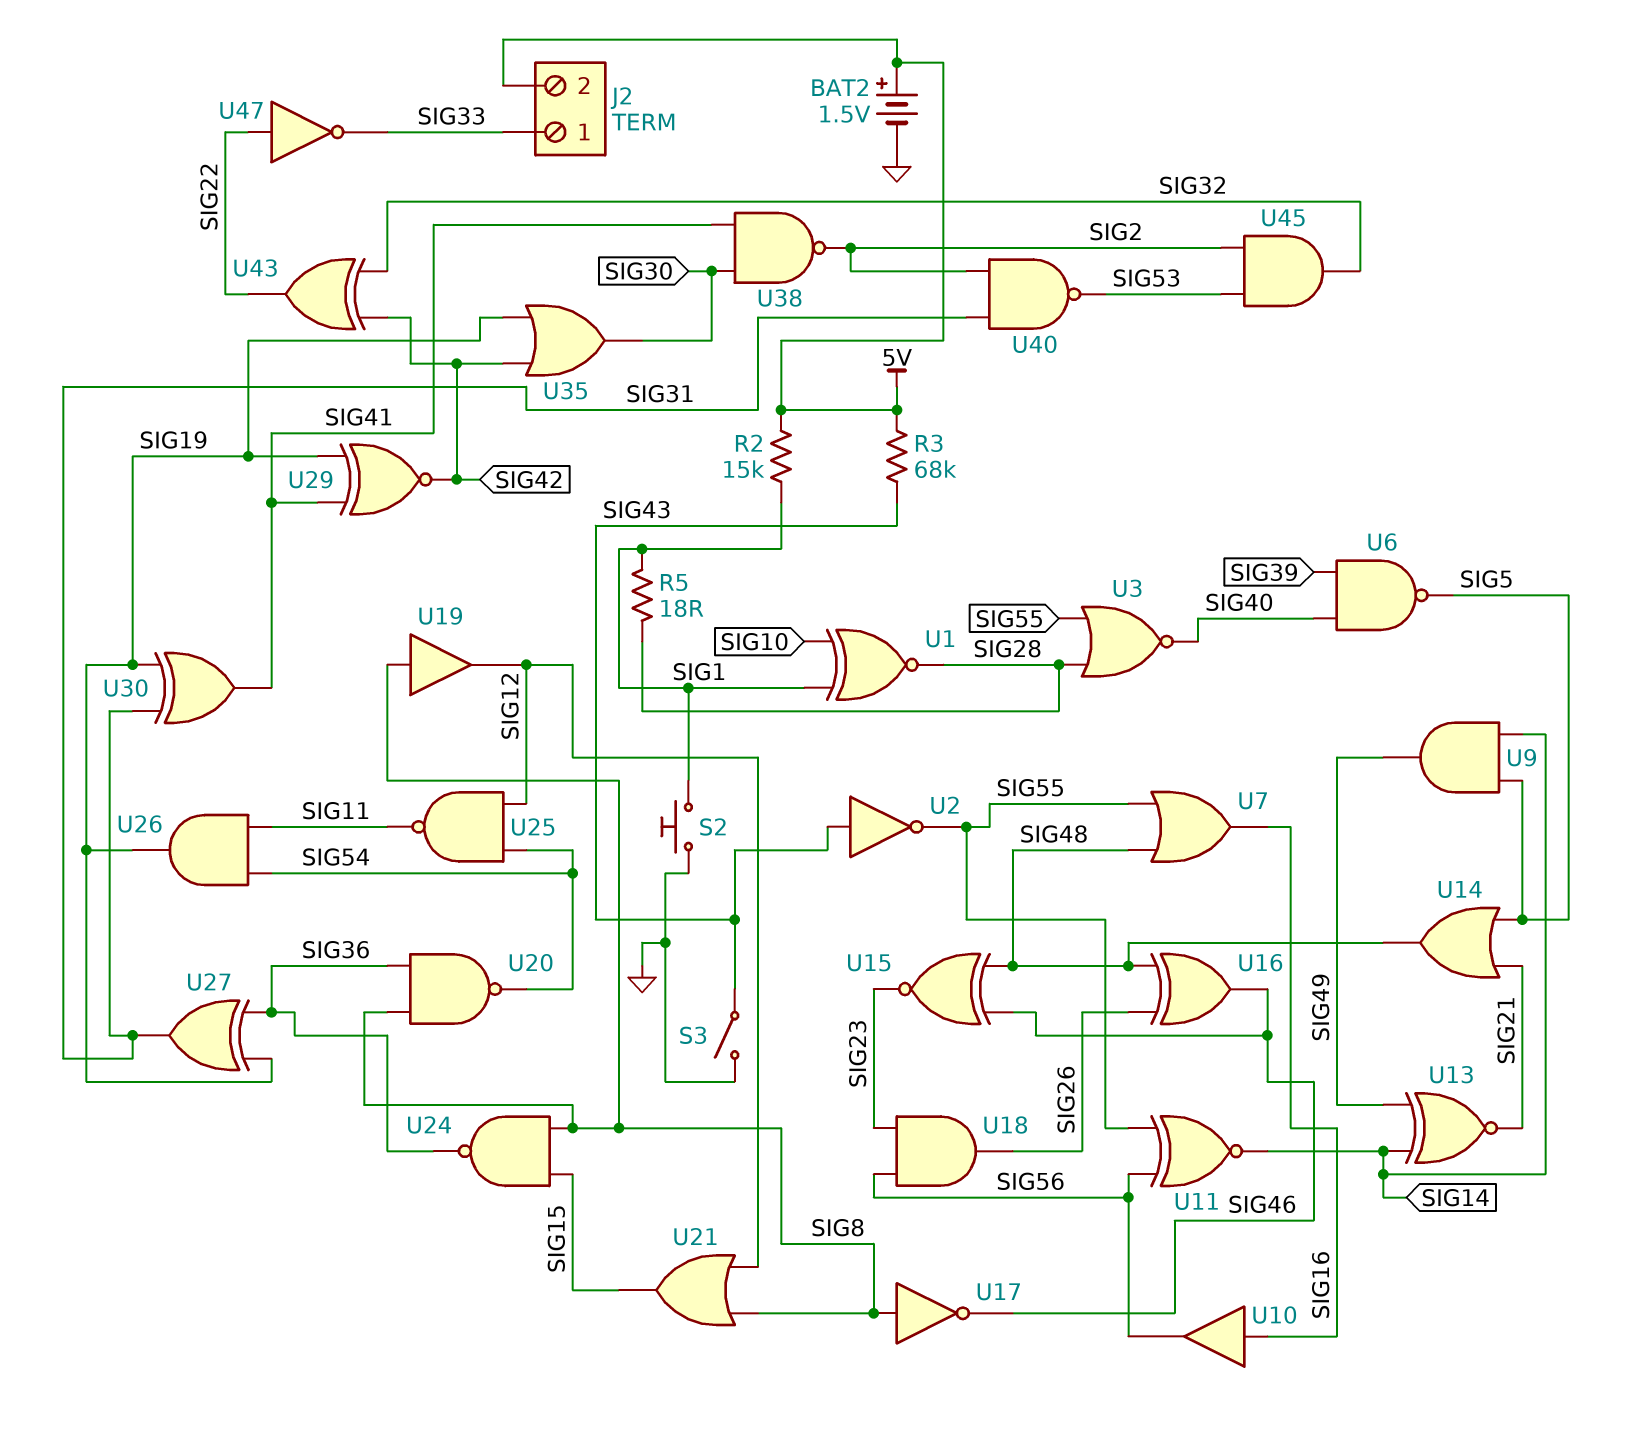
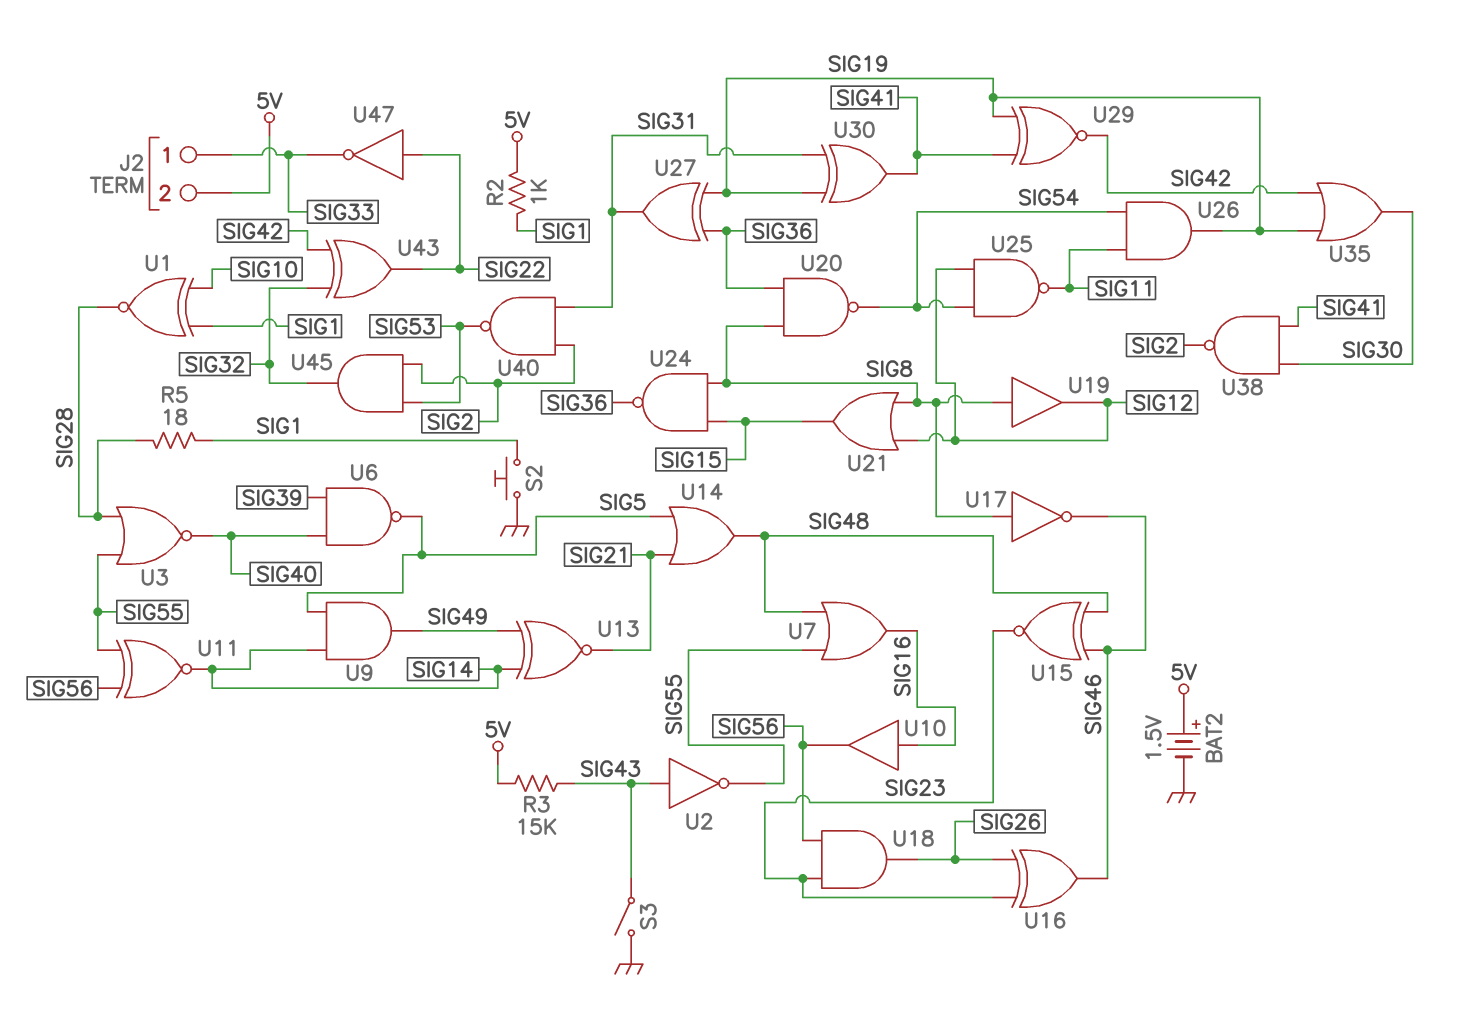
R2: 15k (5V, SIG1) -> 1k (5V, SIG1)
R3: 68k (5V, SIG43) -> 15k (5V, SIG43)
U16: XOR (in SIG26, in SIG48, out SIG46) -> XOR (in SIG23, in SIG26, out SIG46)

